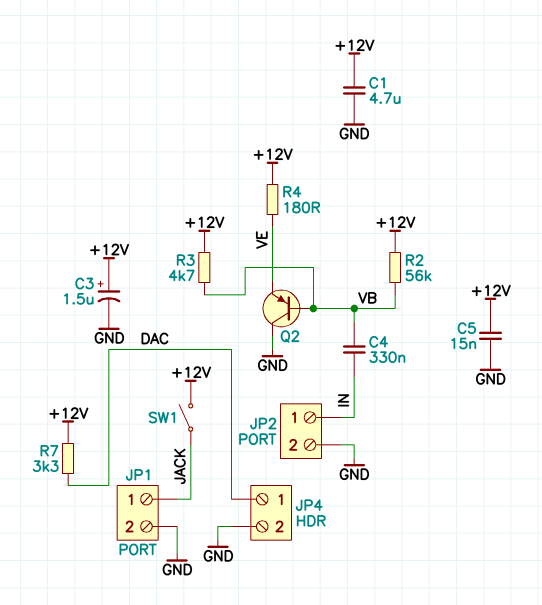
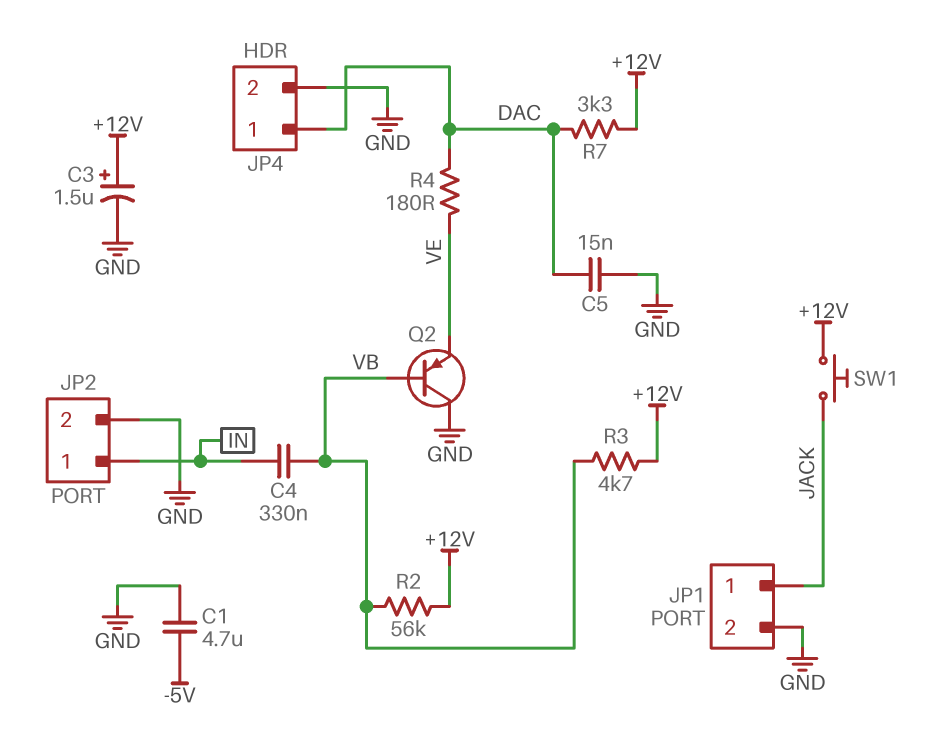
C1: 4.7uF (+12V, GND) -> 4.7uF (-5V, GND)
C5: 15nF (+12V, GND) -> 15nF (DAC, GND)
R4: 180 (+12V, VE) -> 180 (DAC, VE)
SW1: switch (+12V, JACK) -> button (+12V, JACK)

